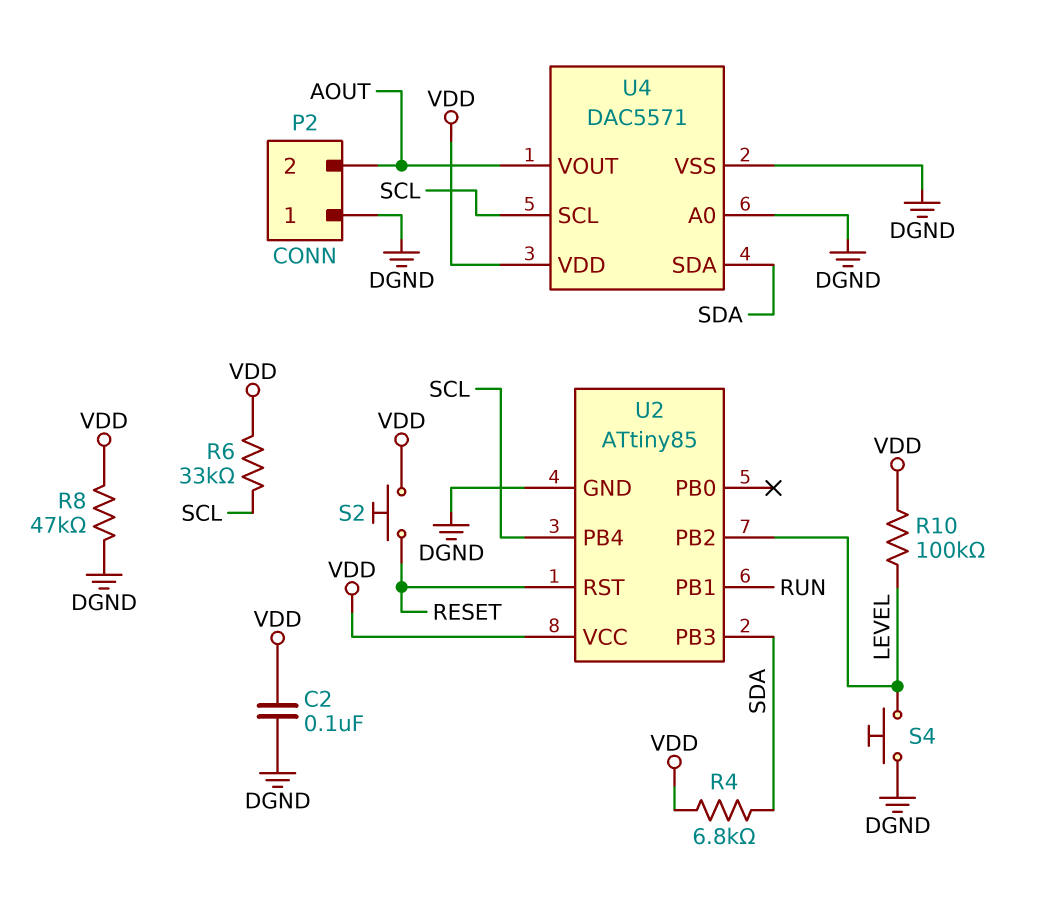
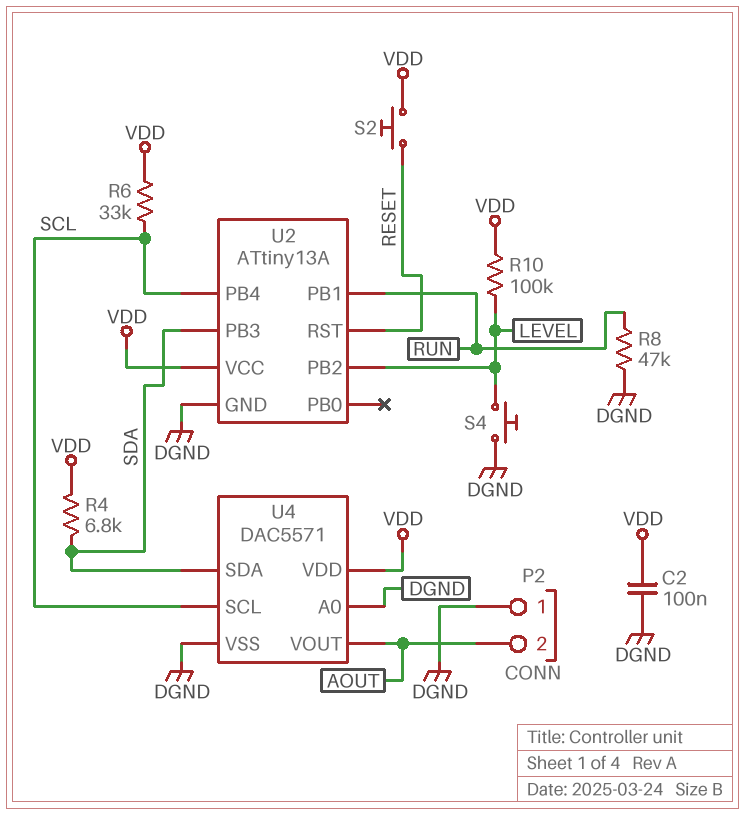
R8: 47k (DGND, VDD) -> 47k (DGND, RUN)
U2: ATtiny85 -> ATtiny13A

